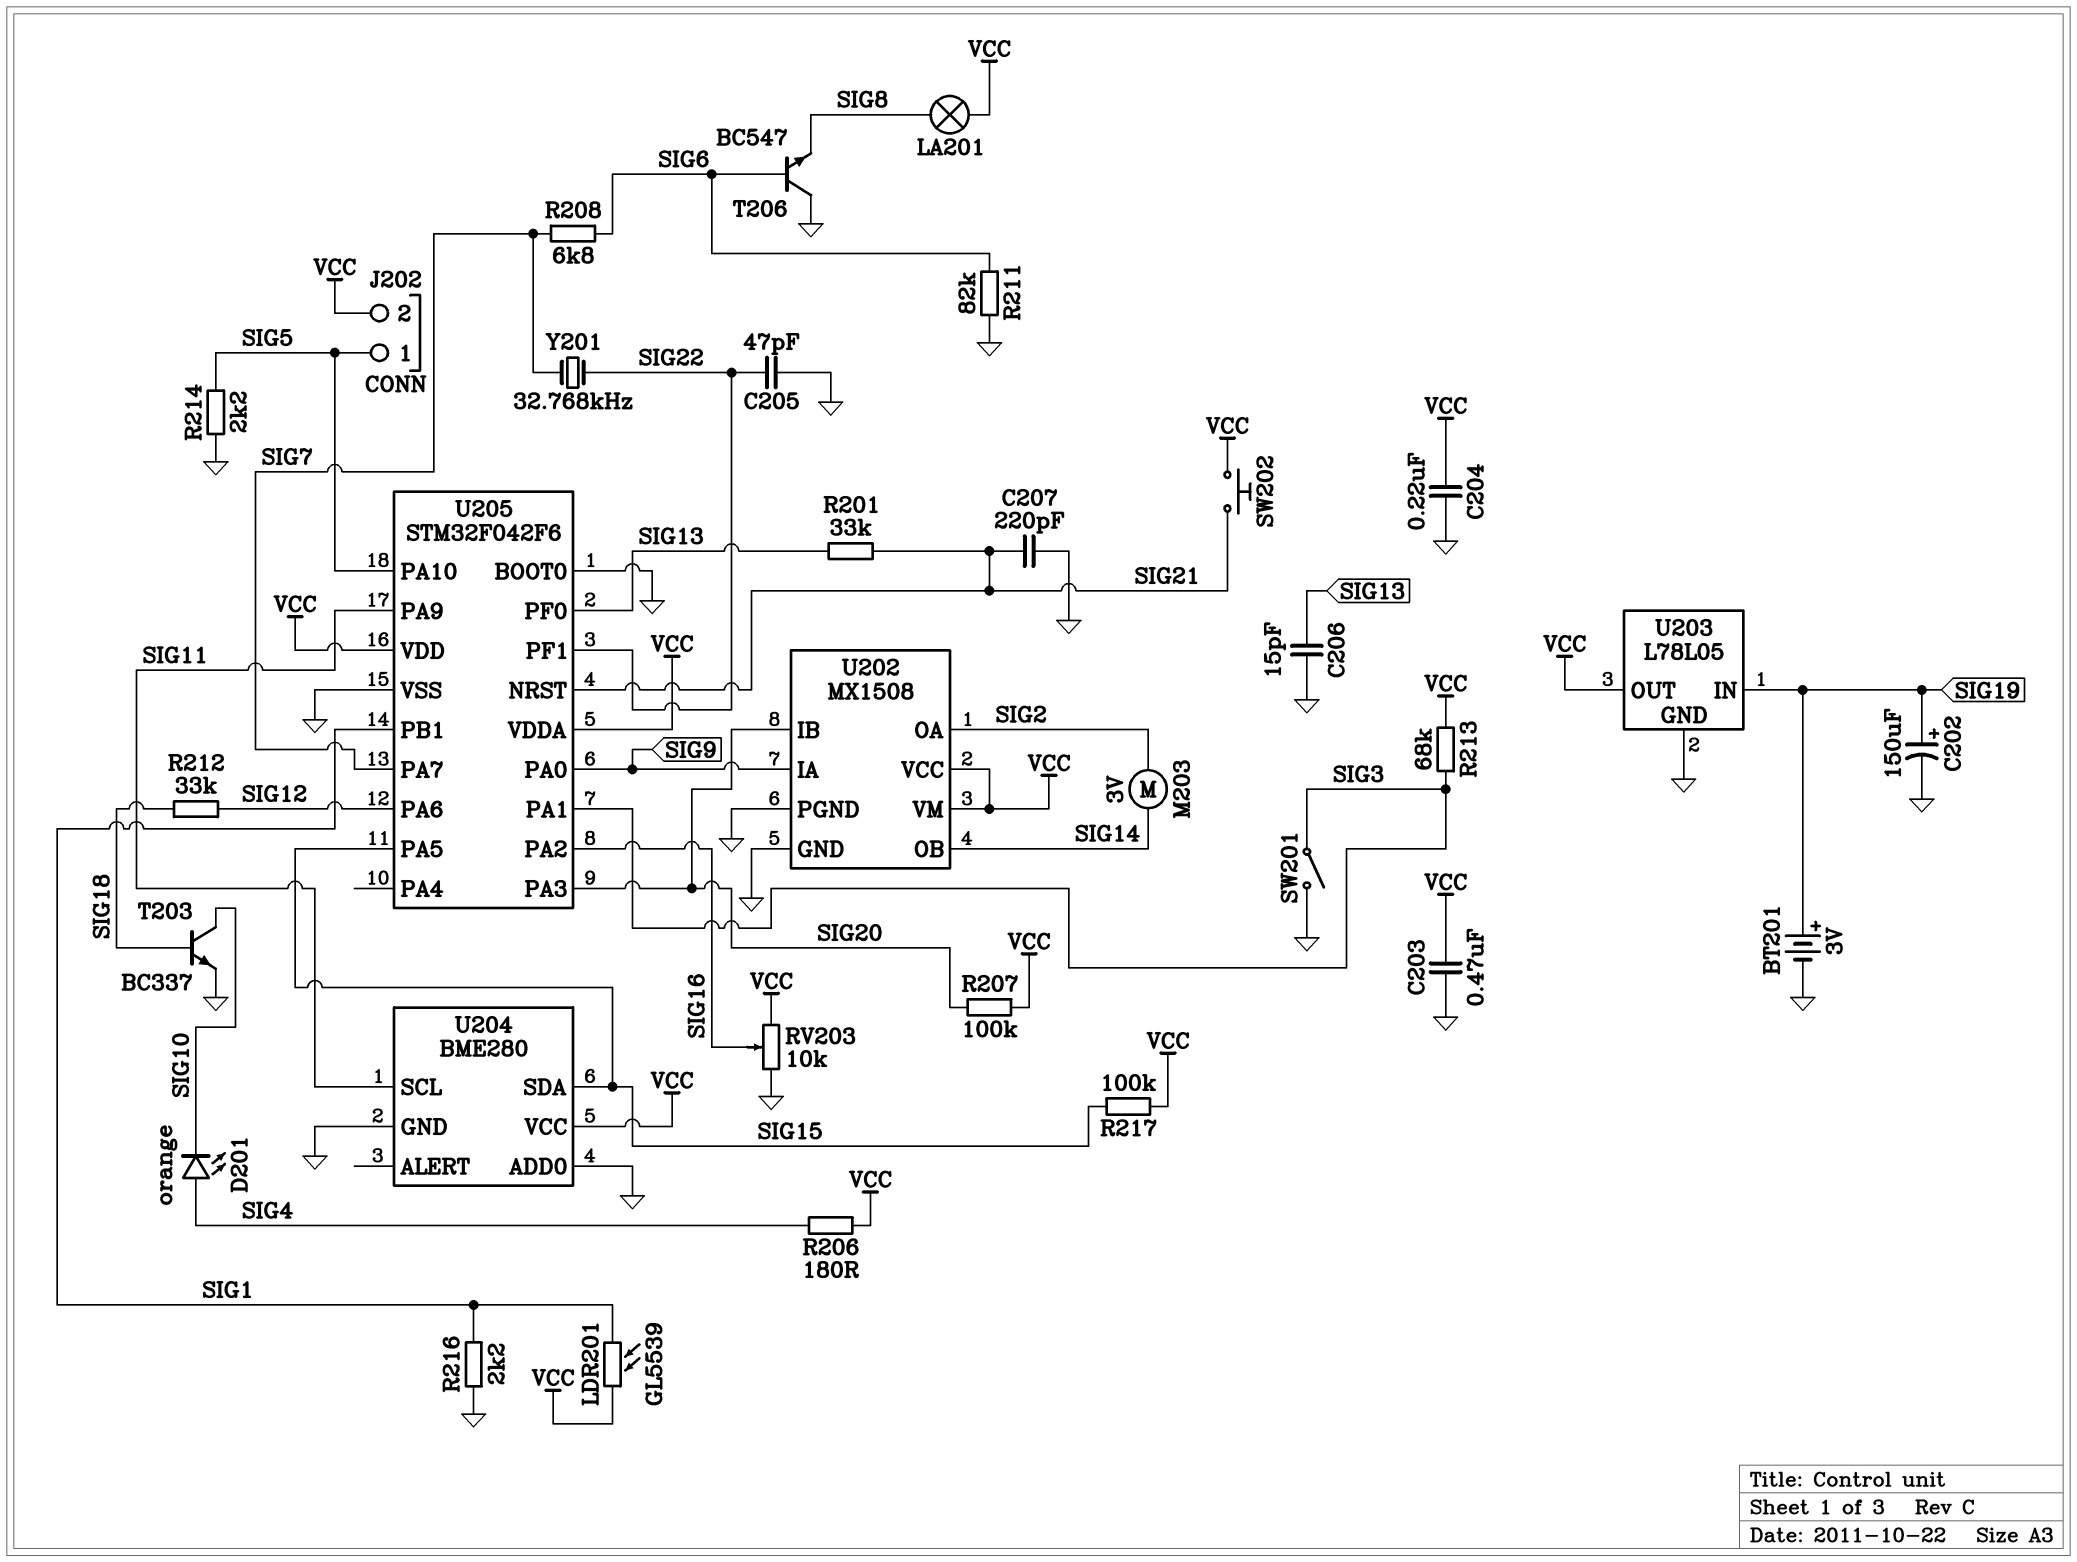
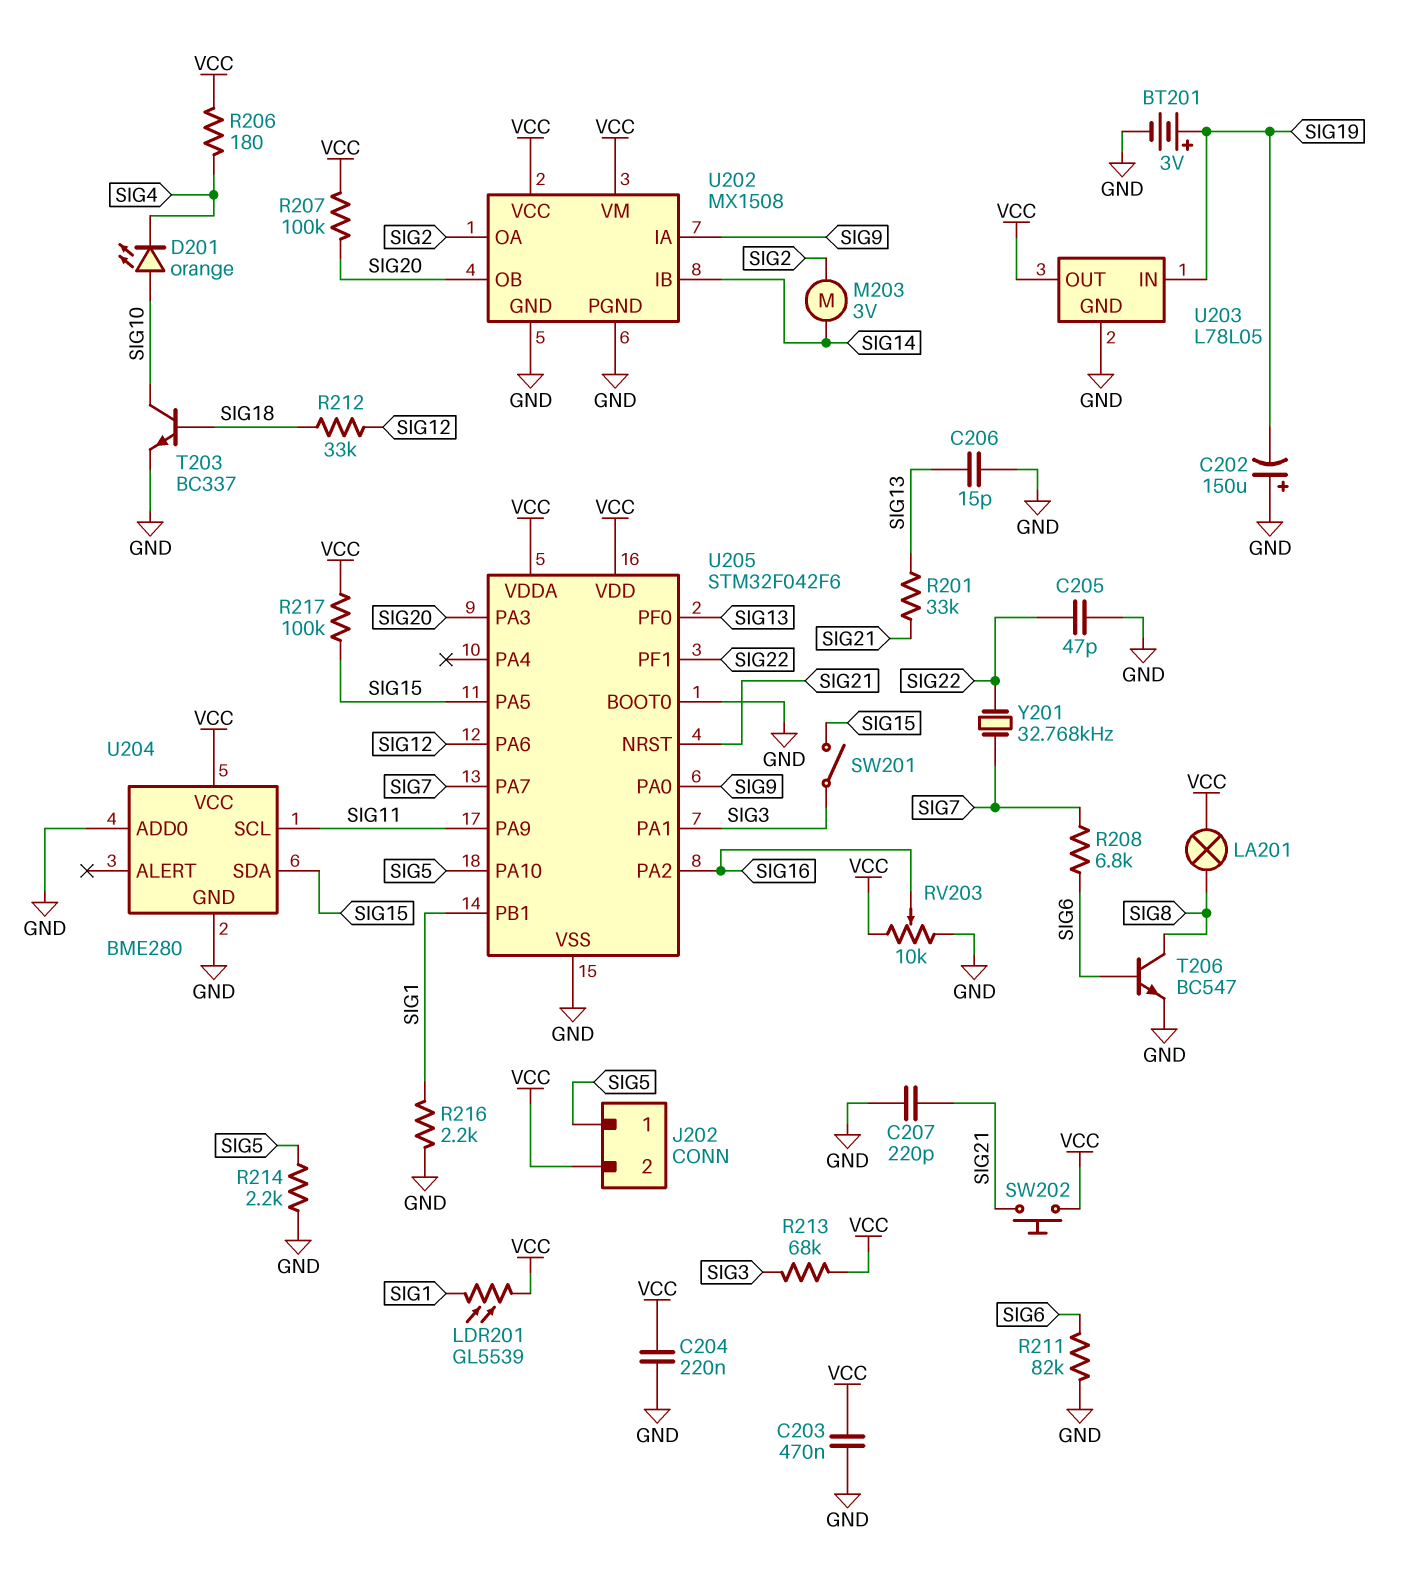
C202: 150uF (plus SIG19, minus GND) -> 150uF (plus GND, minus SIG19)
D201: LED orange (A SIG4, K SIG10) -> LED orange (A SIG10, K SIG4)
SW201: switch (GND, SIG3) -> switch (SIG3, SIG15)
T206: NPN BC547 (B SIG6, C GND, E SIG8) -> NPN BC547 (B SIG6, C SIG8, E GND)
U202 pin IB: SIG20 -> SIG14
U202 pin OB: SIG14 -> SIG20

